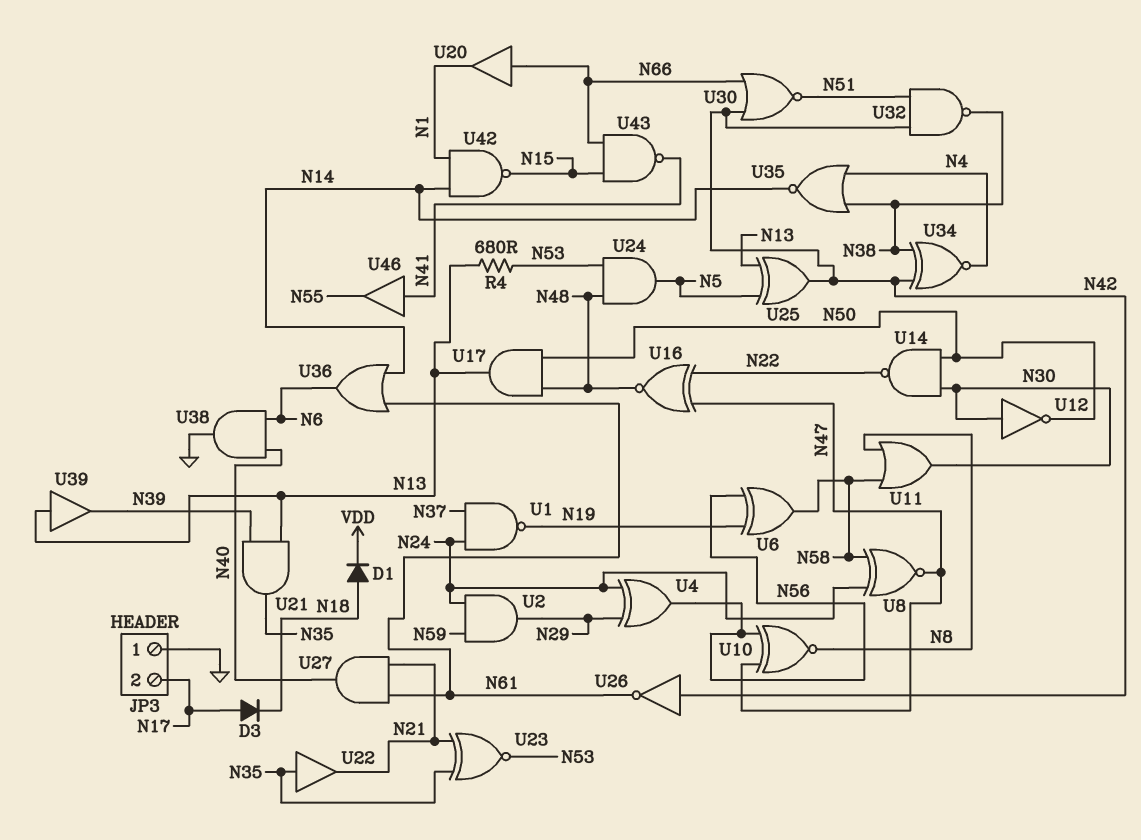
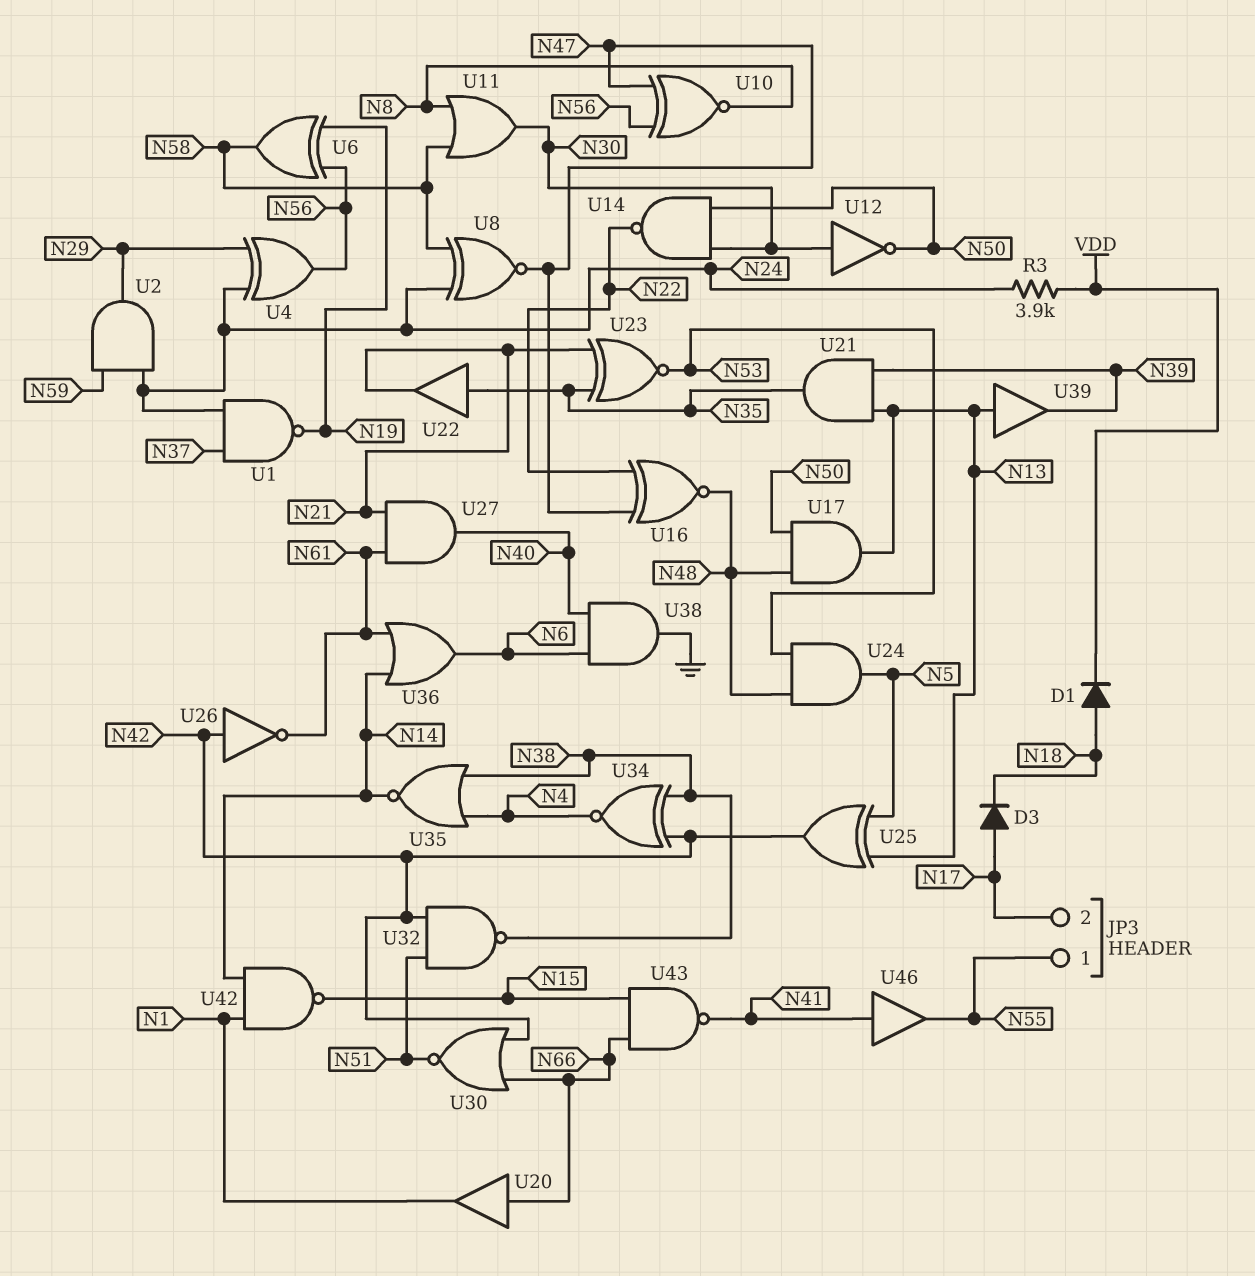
JP3 pin 1: GND -> N55
R3: none -> 3.9k (N24, VDD)
R4: 680 (N13, N53) -> none

